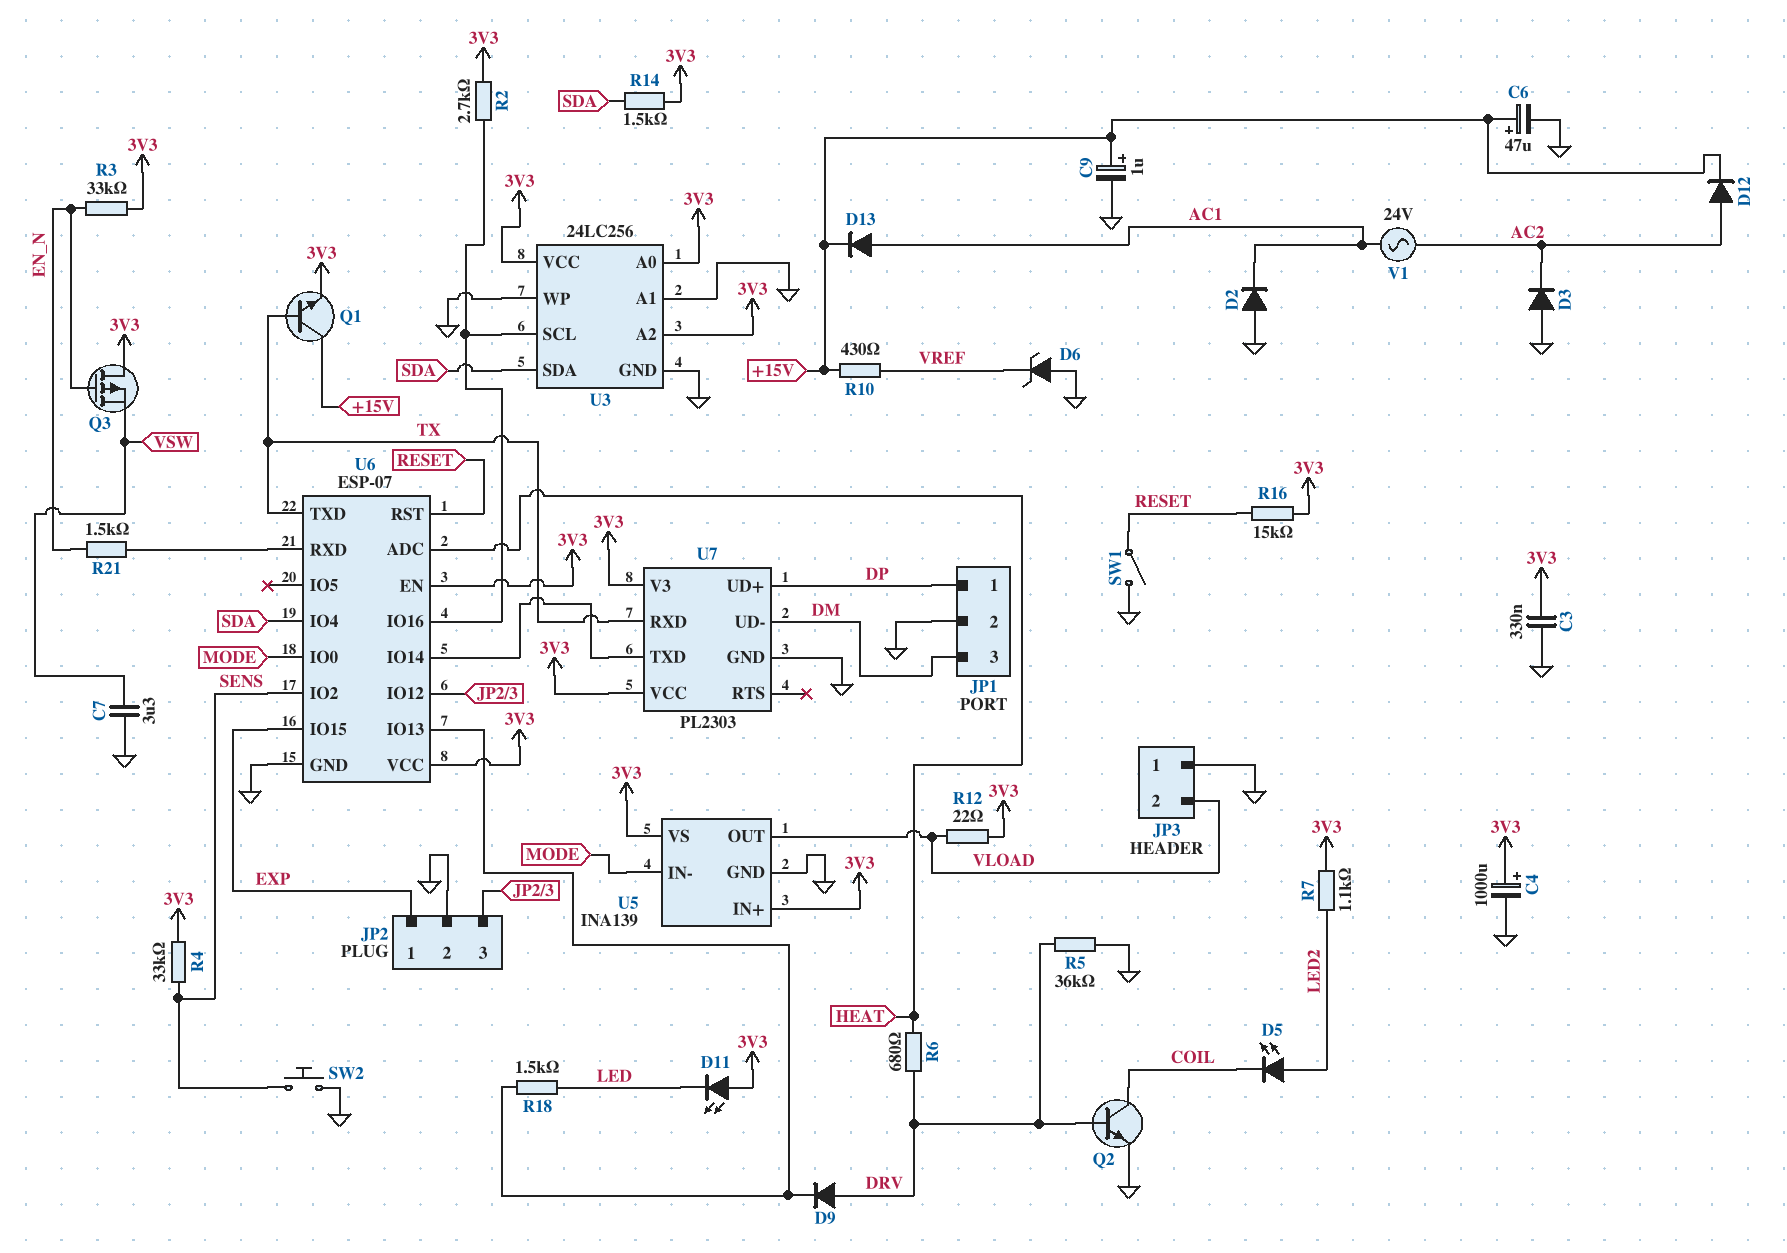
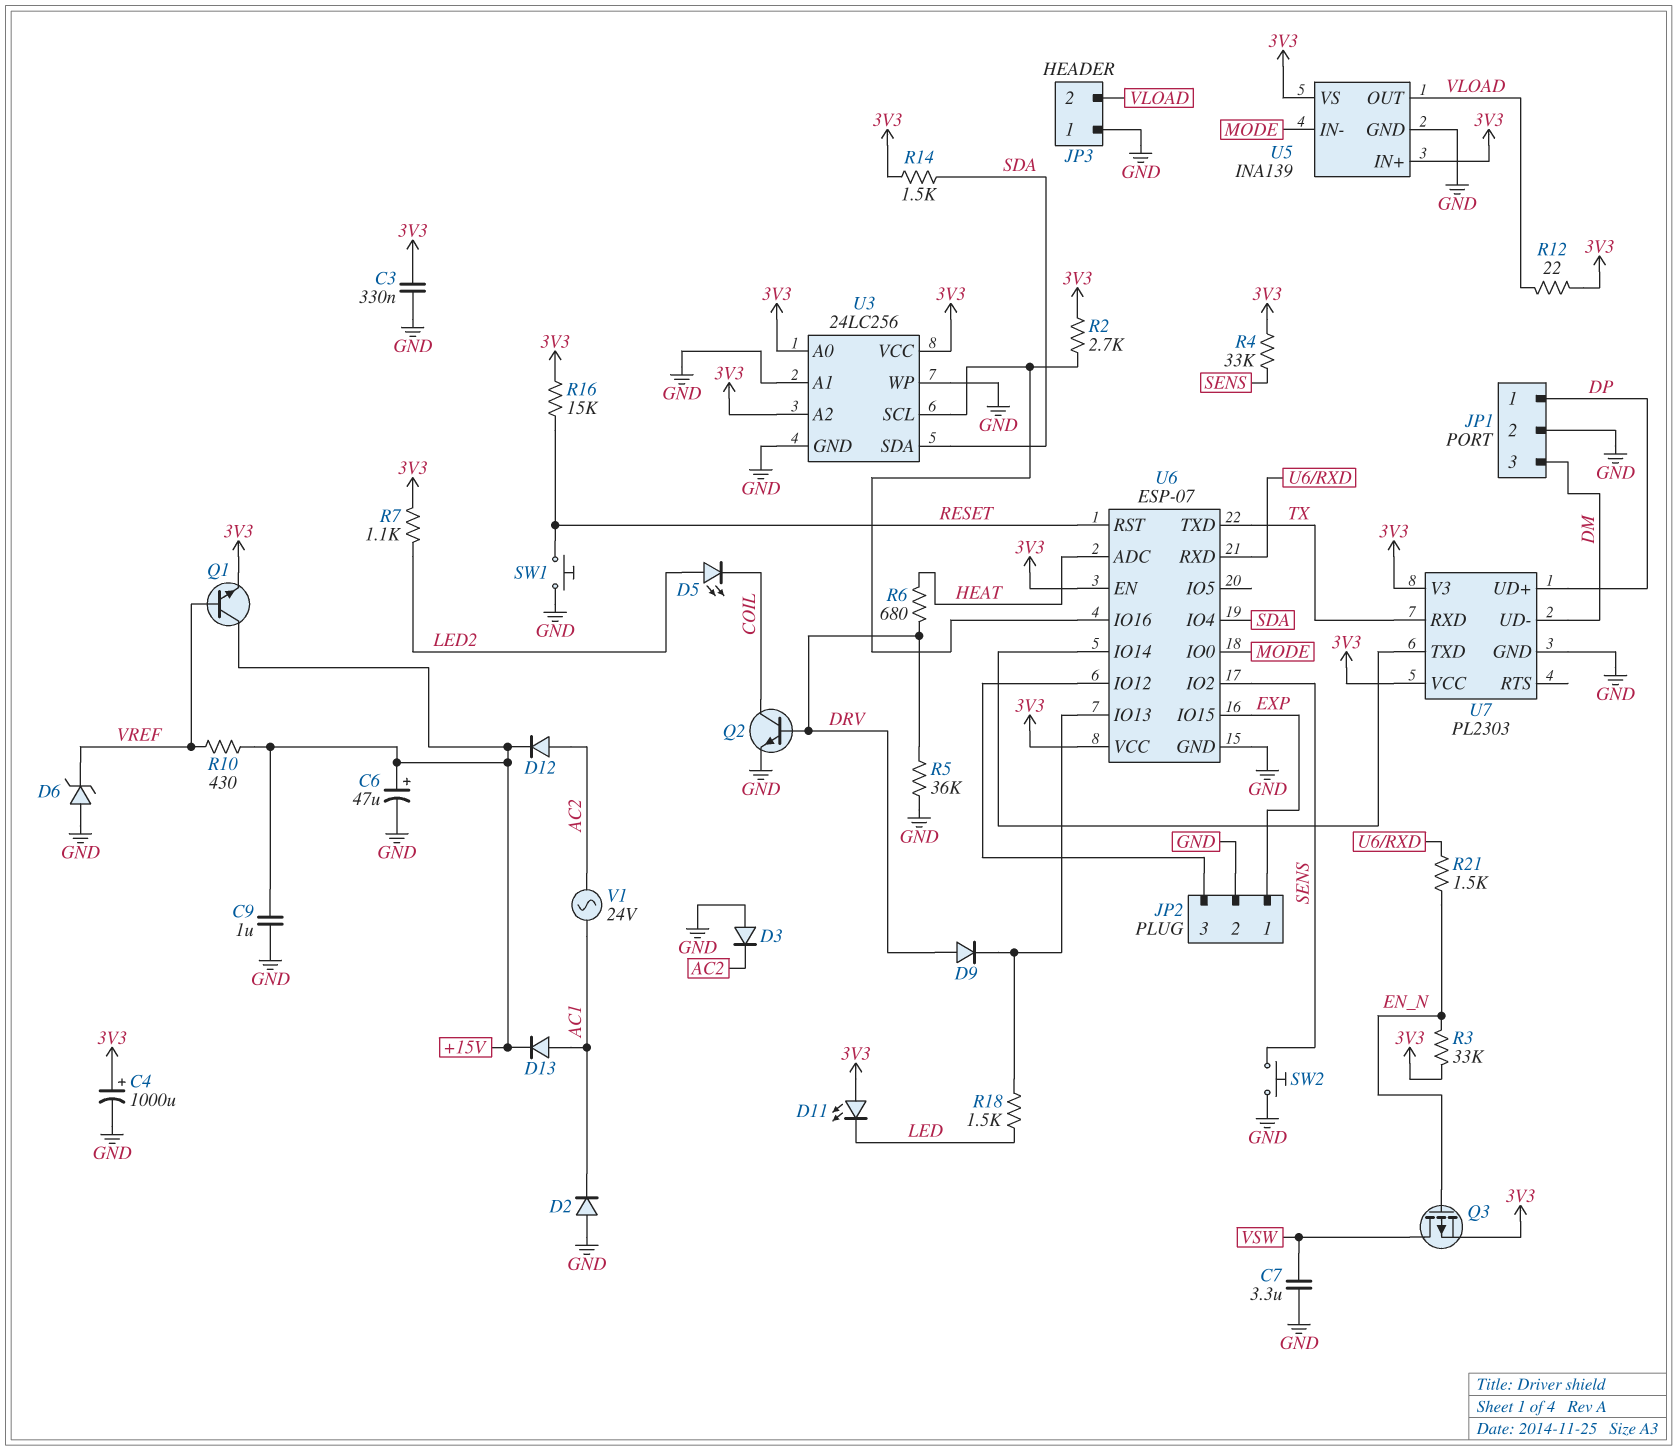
C9: 1uF (plus +15V, minus GND) -> 1uF (+15V, GND)
Q1: NPN (B TX, C +15V, E 3V3) -> NPN (B VREF, C +15V, E 3V3)
Q3: PMOS (G EN_N, D 3V3, S VSW) -> PMOS (G EN_N, D VSW, S 3V3)
SW1: switch (GND, RESET) -> button (GND, RESET)

